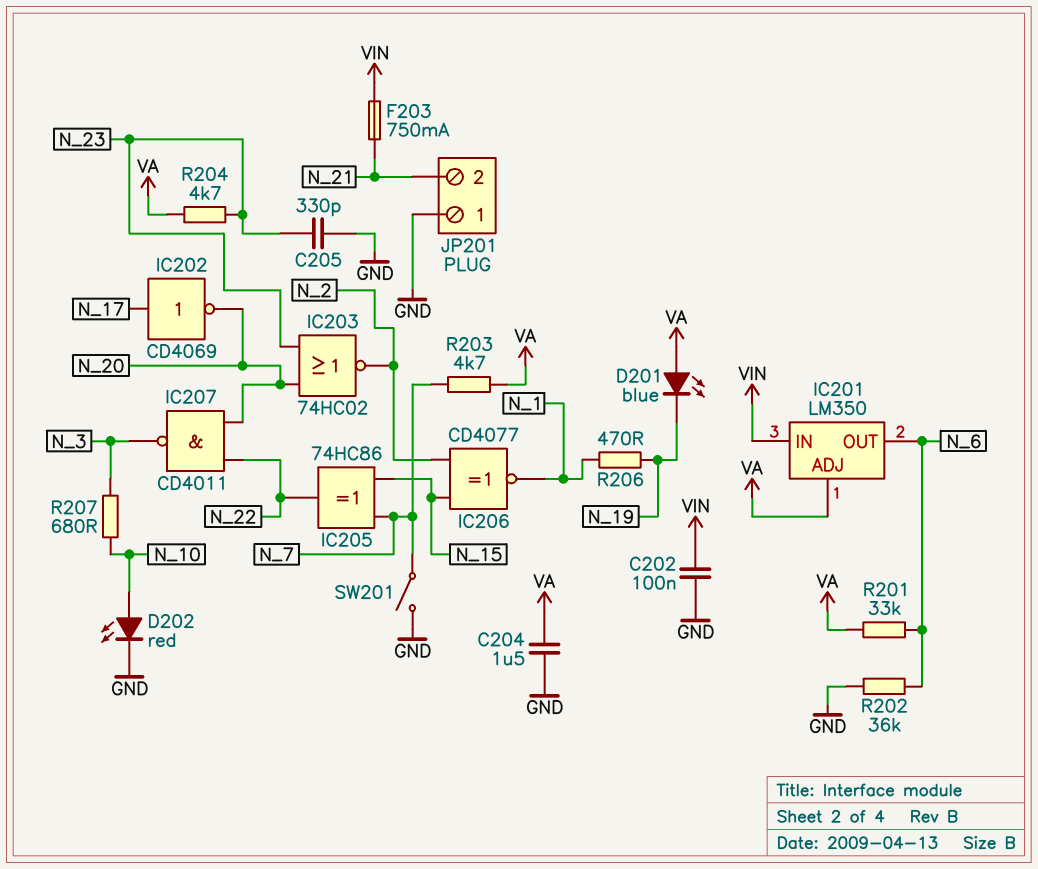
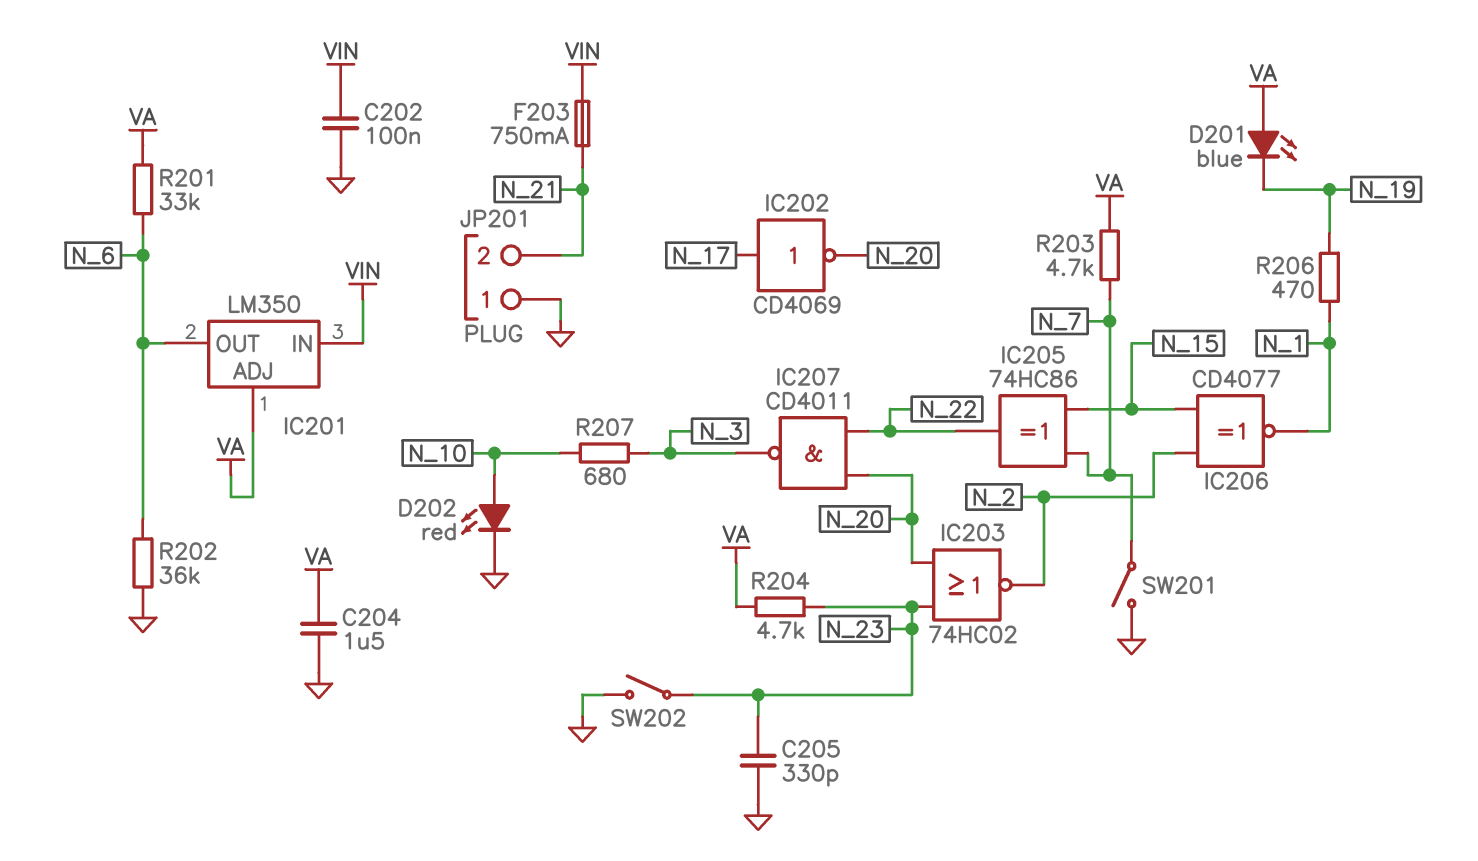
SW202: none -> switch (GND, N_23)

